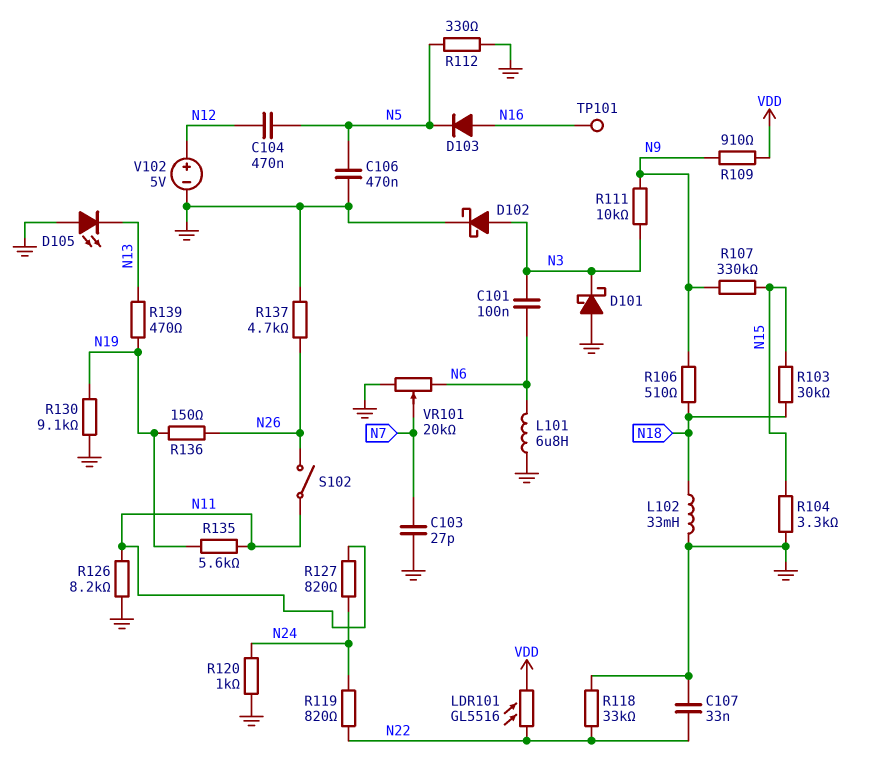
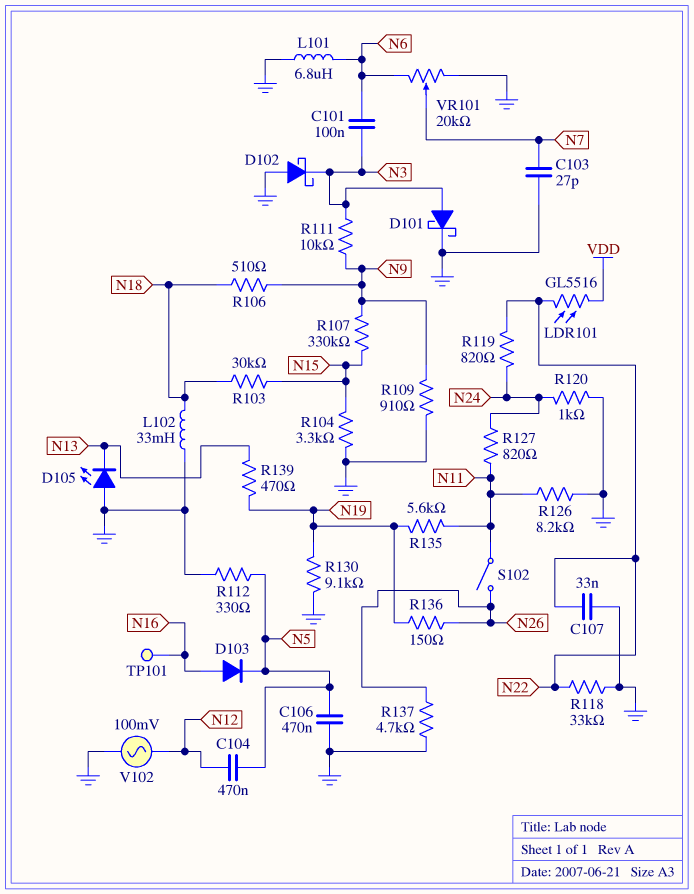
D101: schottky (A GND, K N3) -> schottky (A N3, K GND)
D102: schottky (A N3, K GND) -> schottky (A GND, K N3)
R109: 910 (N9, VDD) -> 910 (GND, N9)
V102: 5V (plus N12, minus GND) -> AC 100mV (GND, N12)

